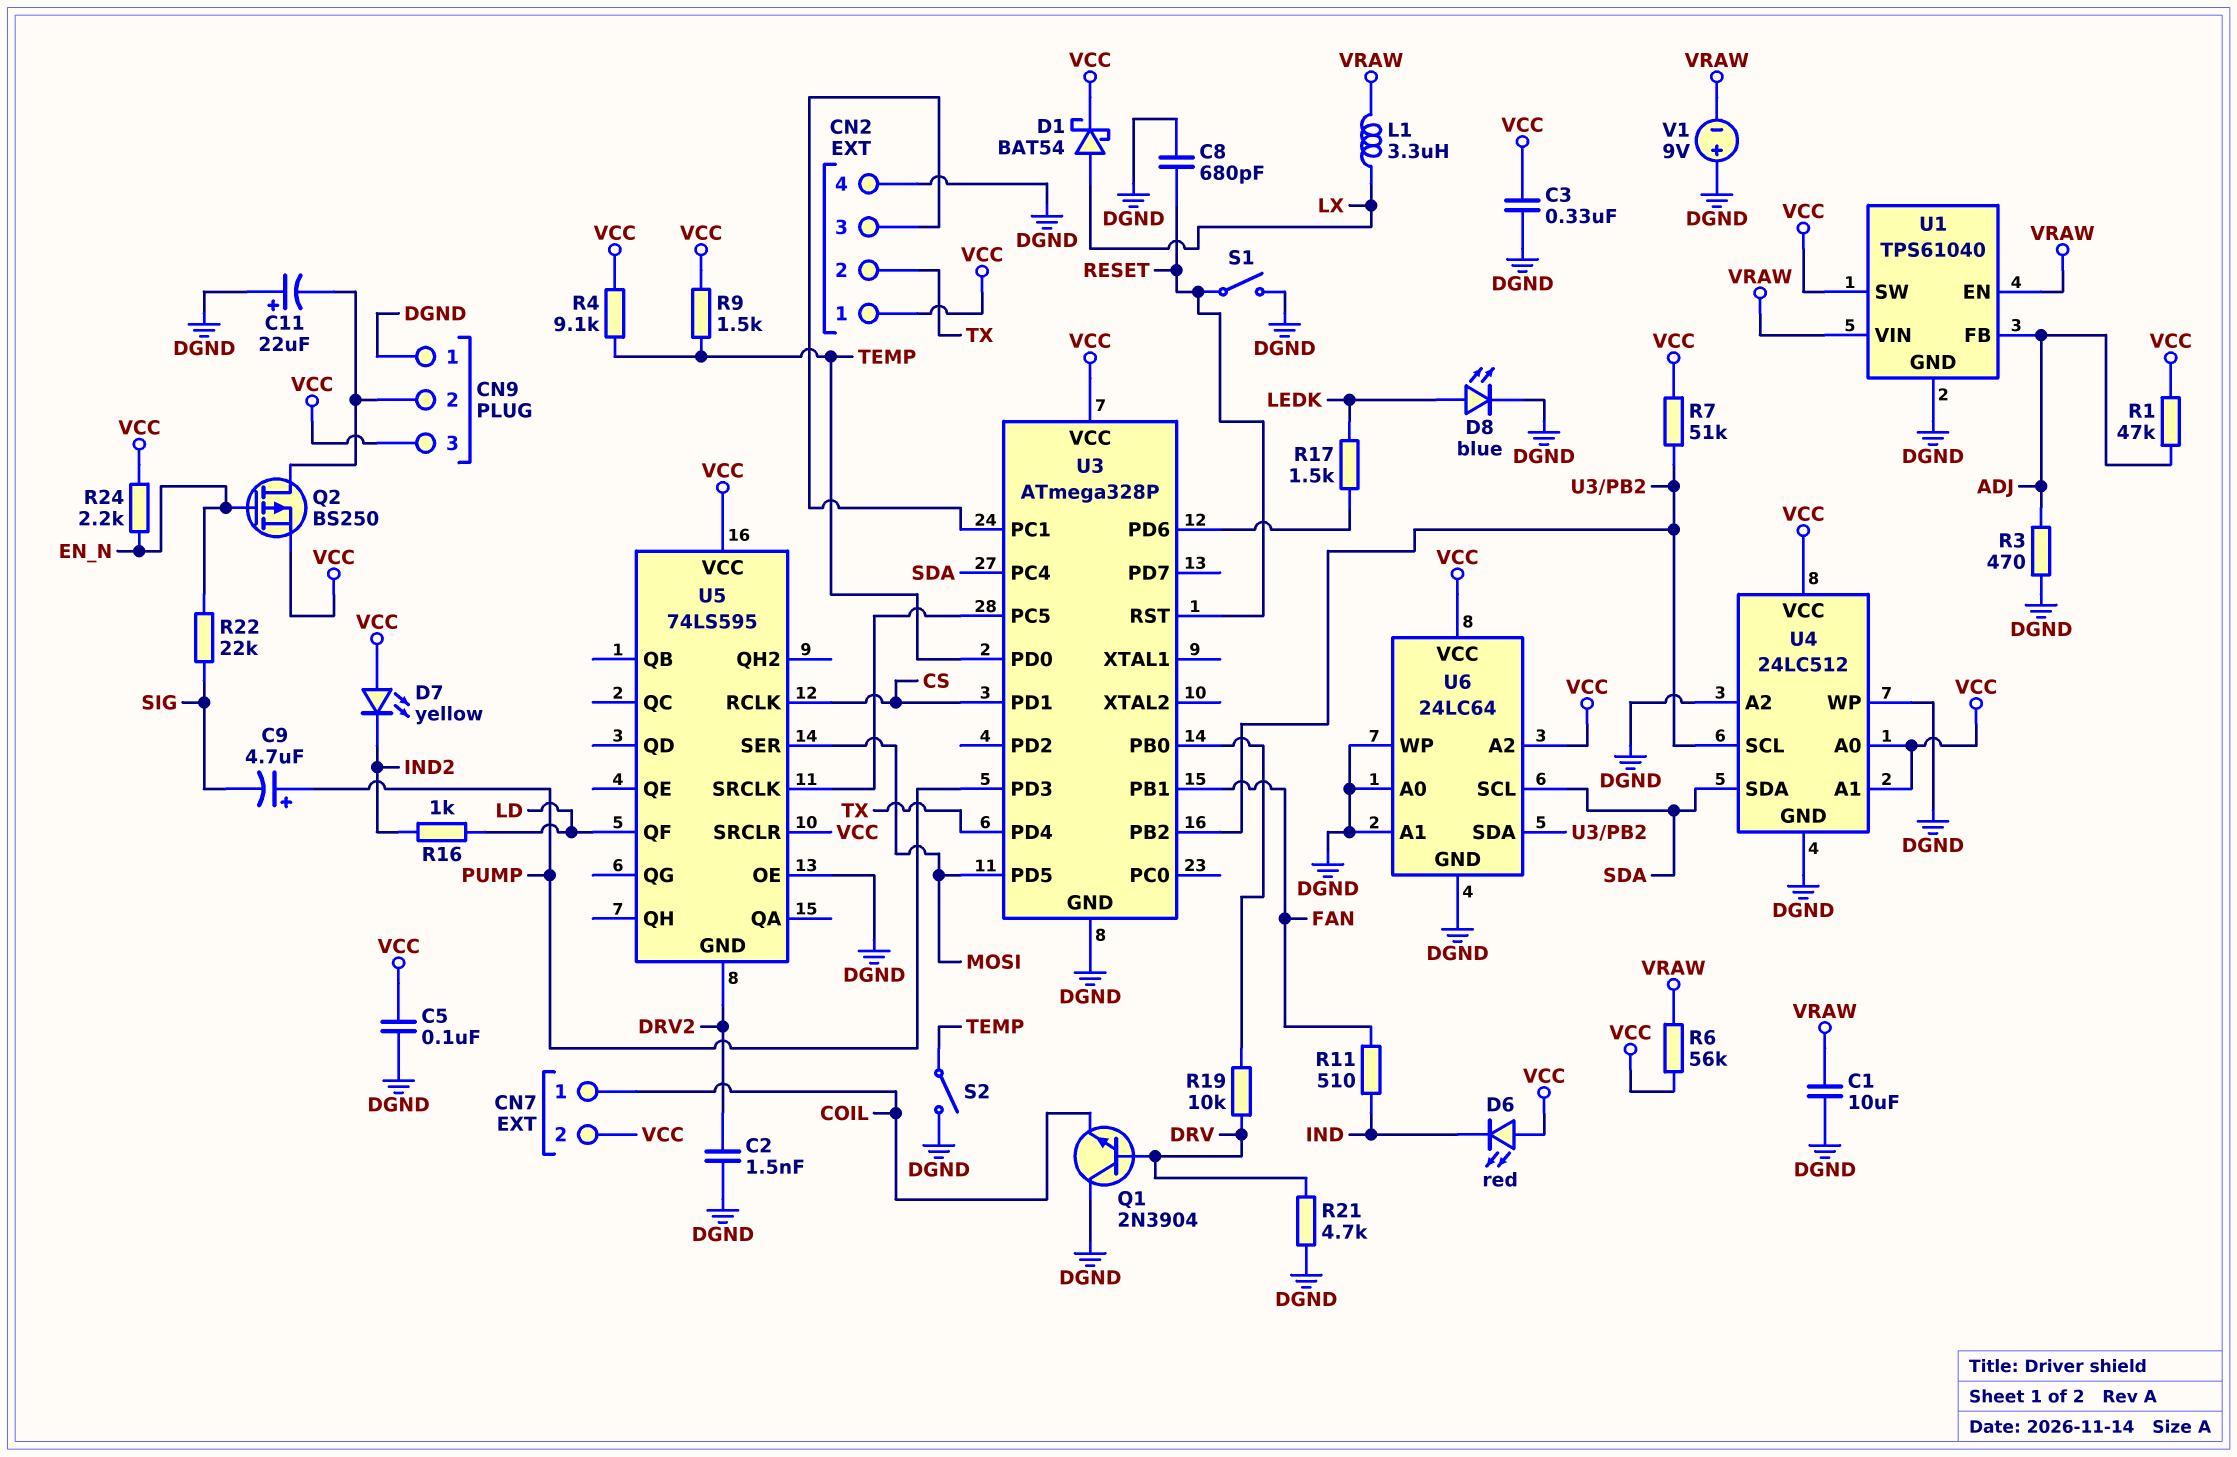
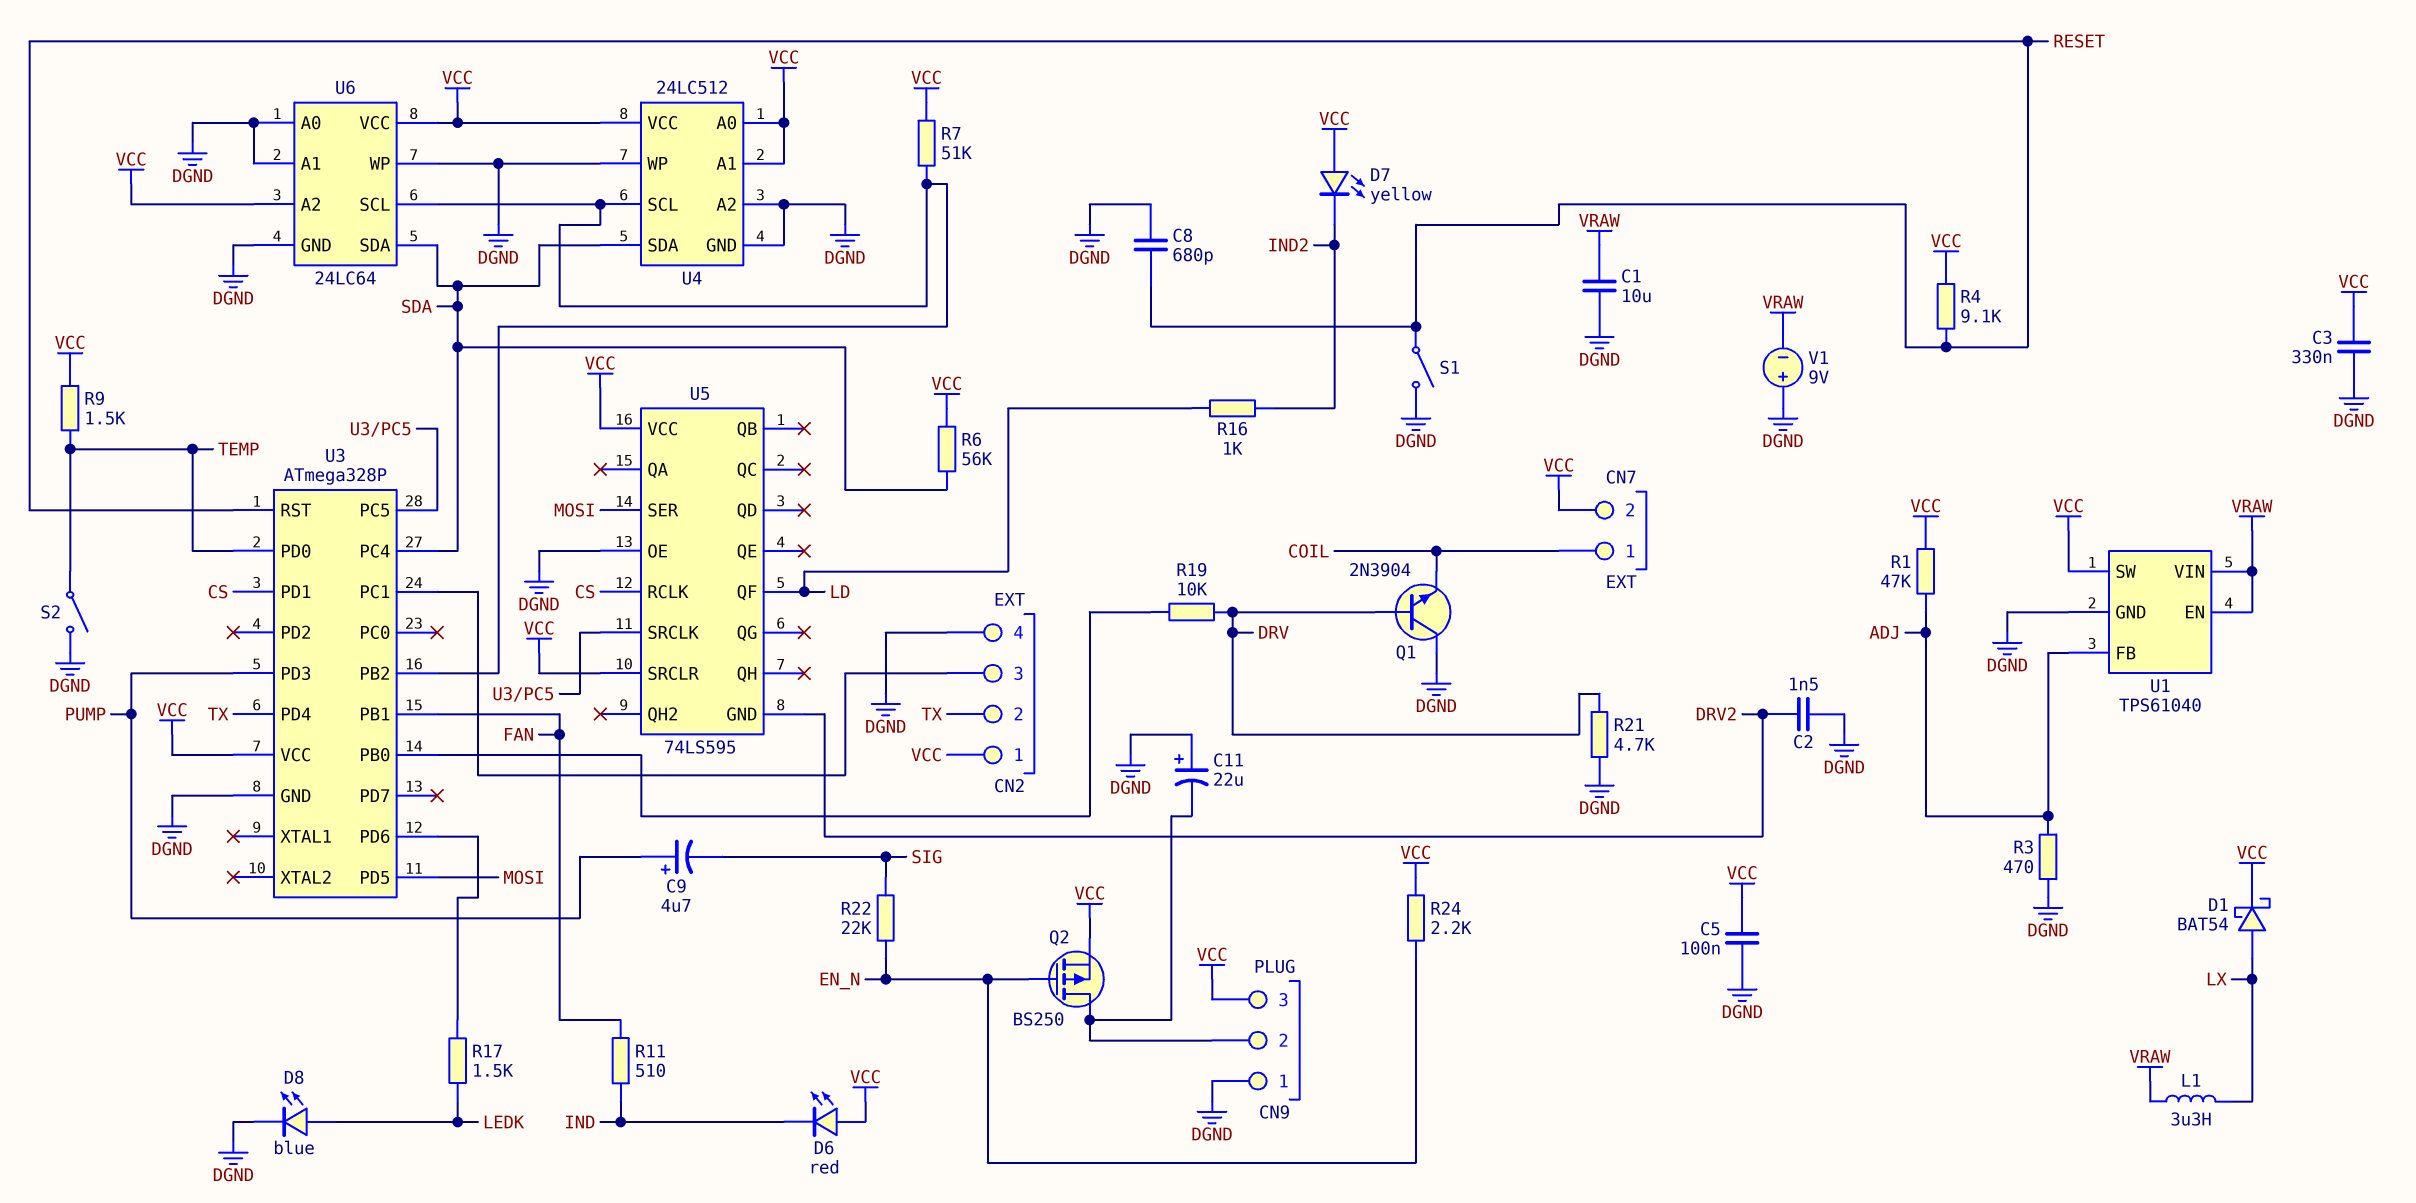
R4: 9.1k (TEMP, VCC) -> 9.1k (RESET, VCC)
R6: 56k (VCC, VRAW) -> 56k (SDA, VCC)
U6 pin SCL: SDA -> U3/PB2
U6 pin SDA: U3/PB2 -> SDA

